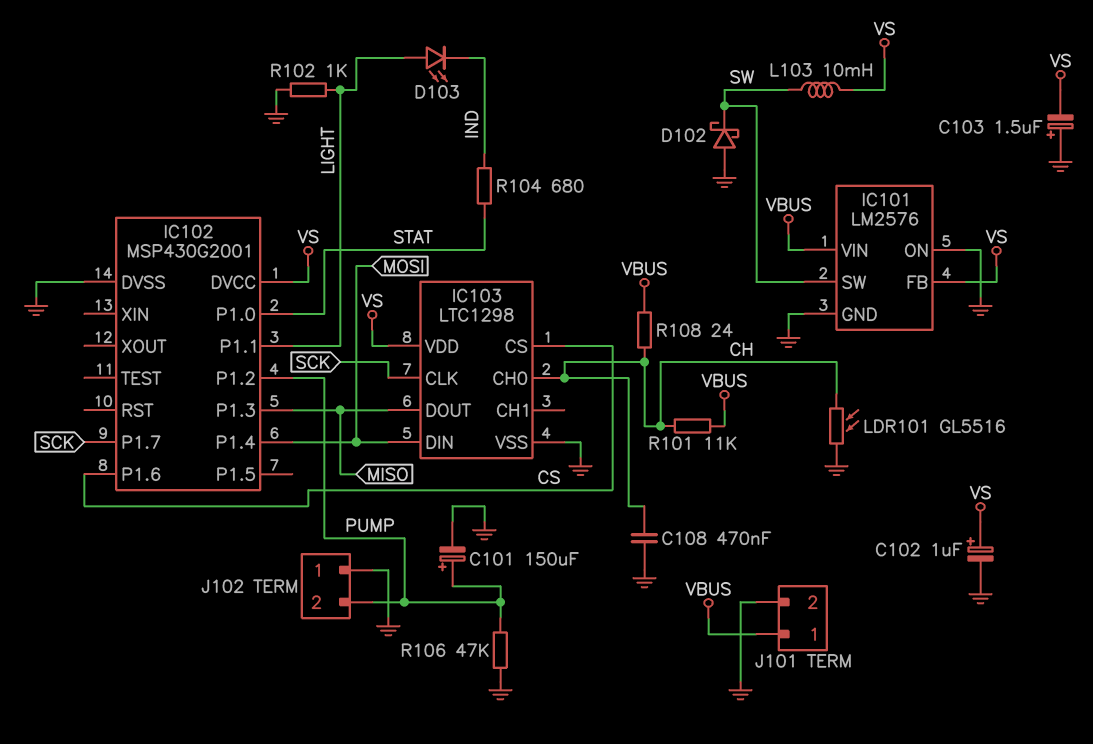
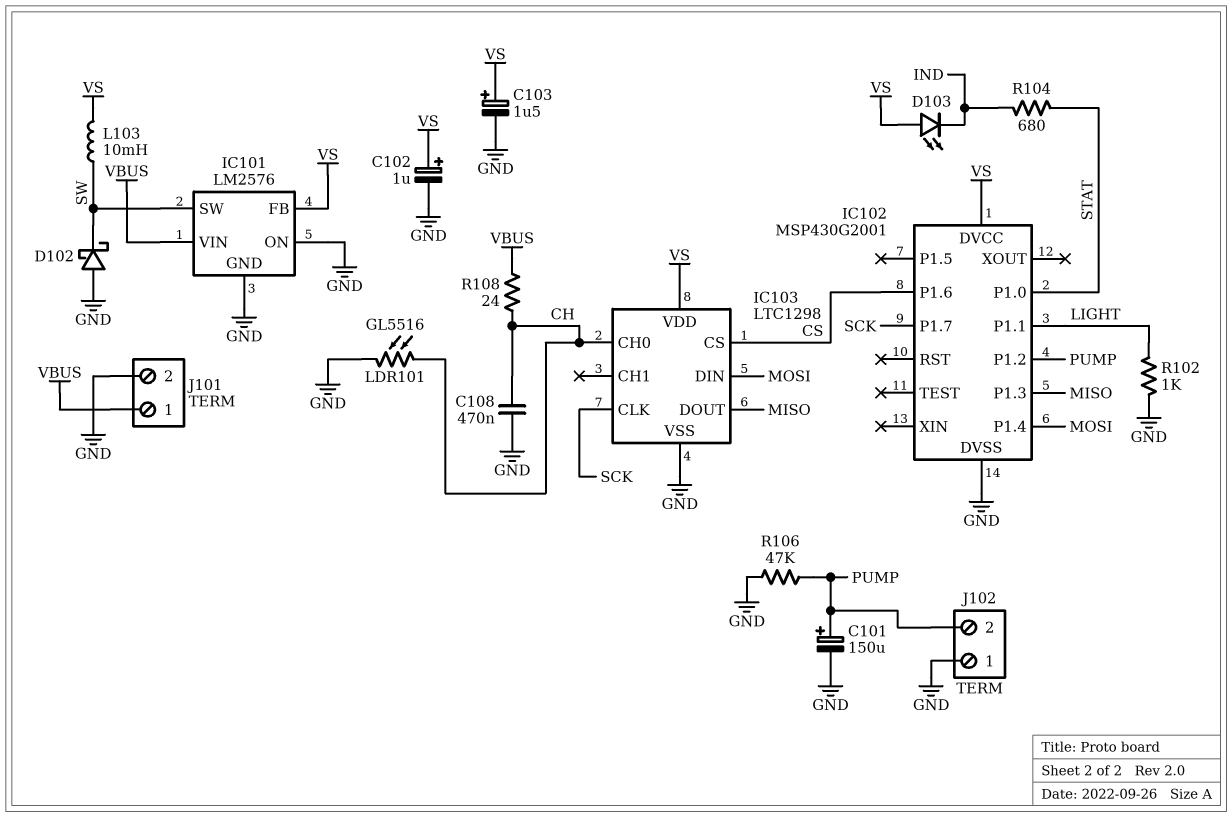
C103: 1.5uF (plus GND, minus VS) -> 1.5uF (plus VS, minus GND)
D103: LED (A LIGHT, K IND) -> LED (A VS, K IND)
R101: 11k (CH, VBUS) -> none

